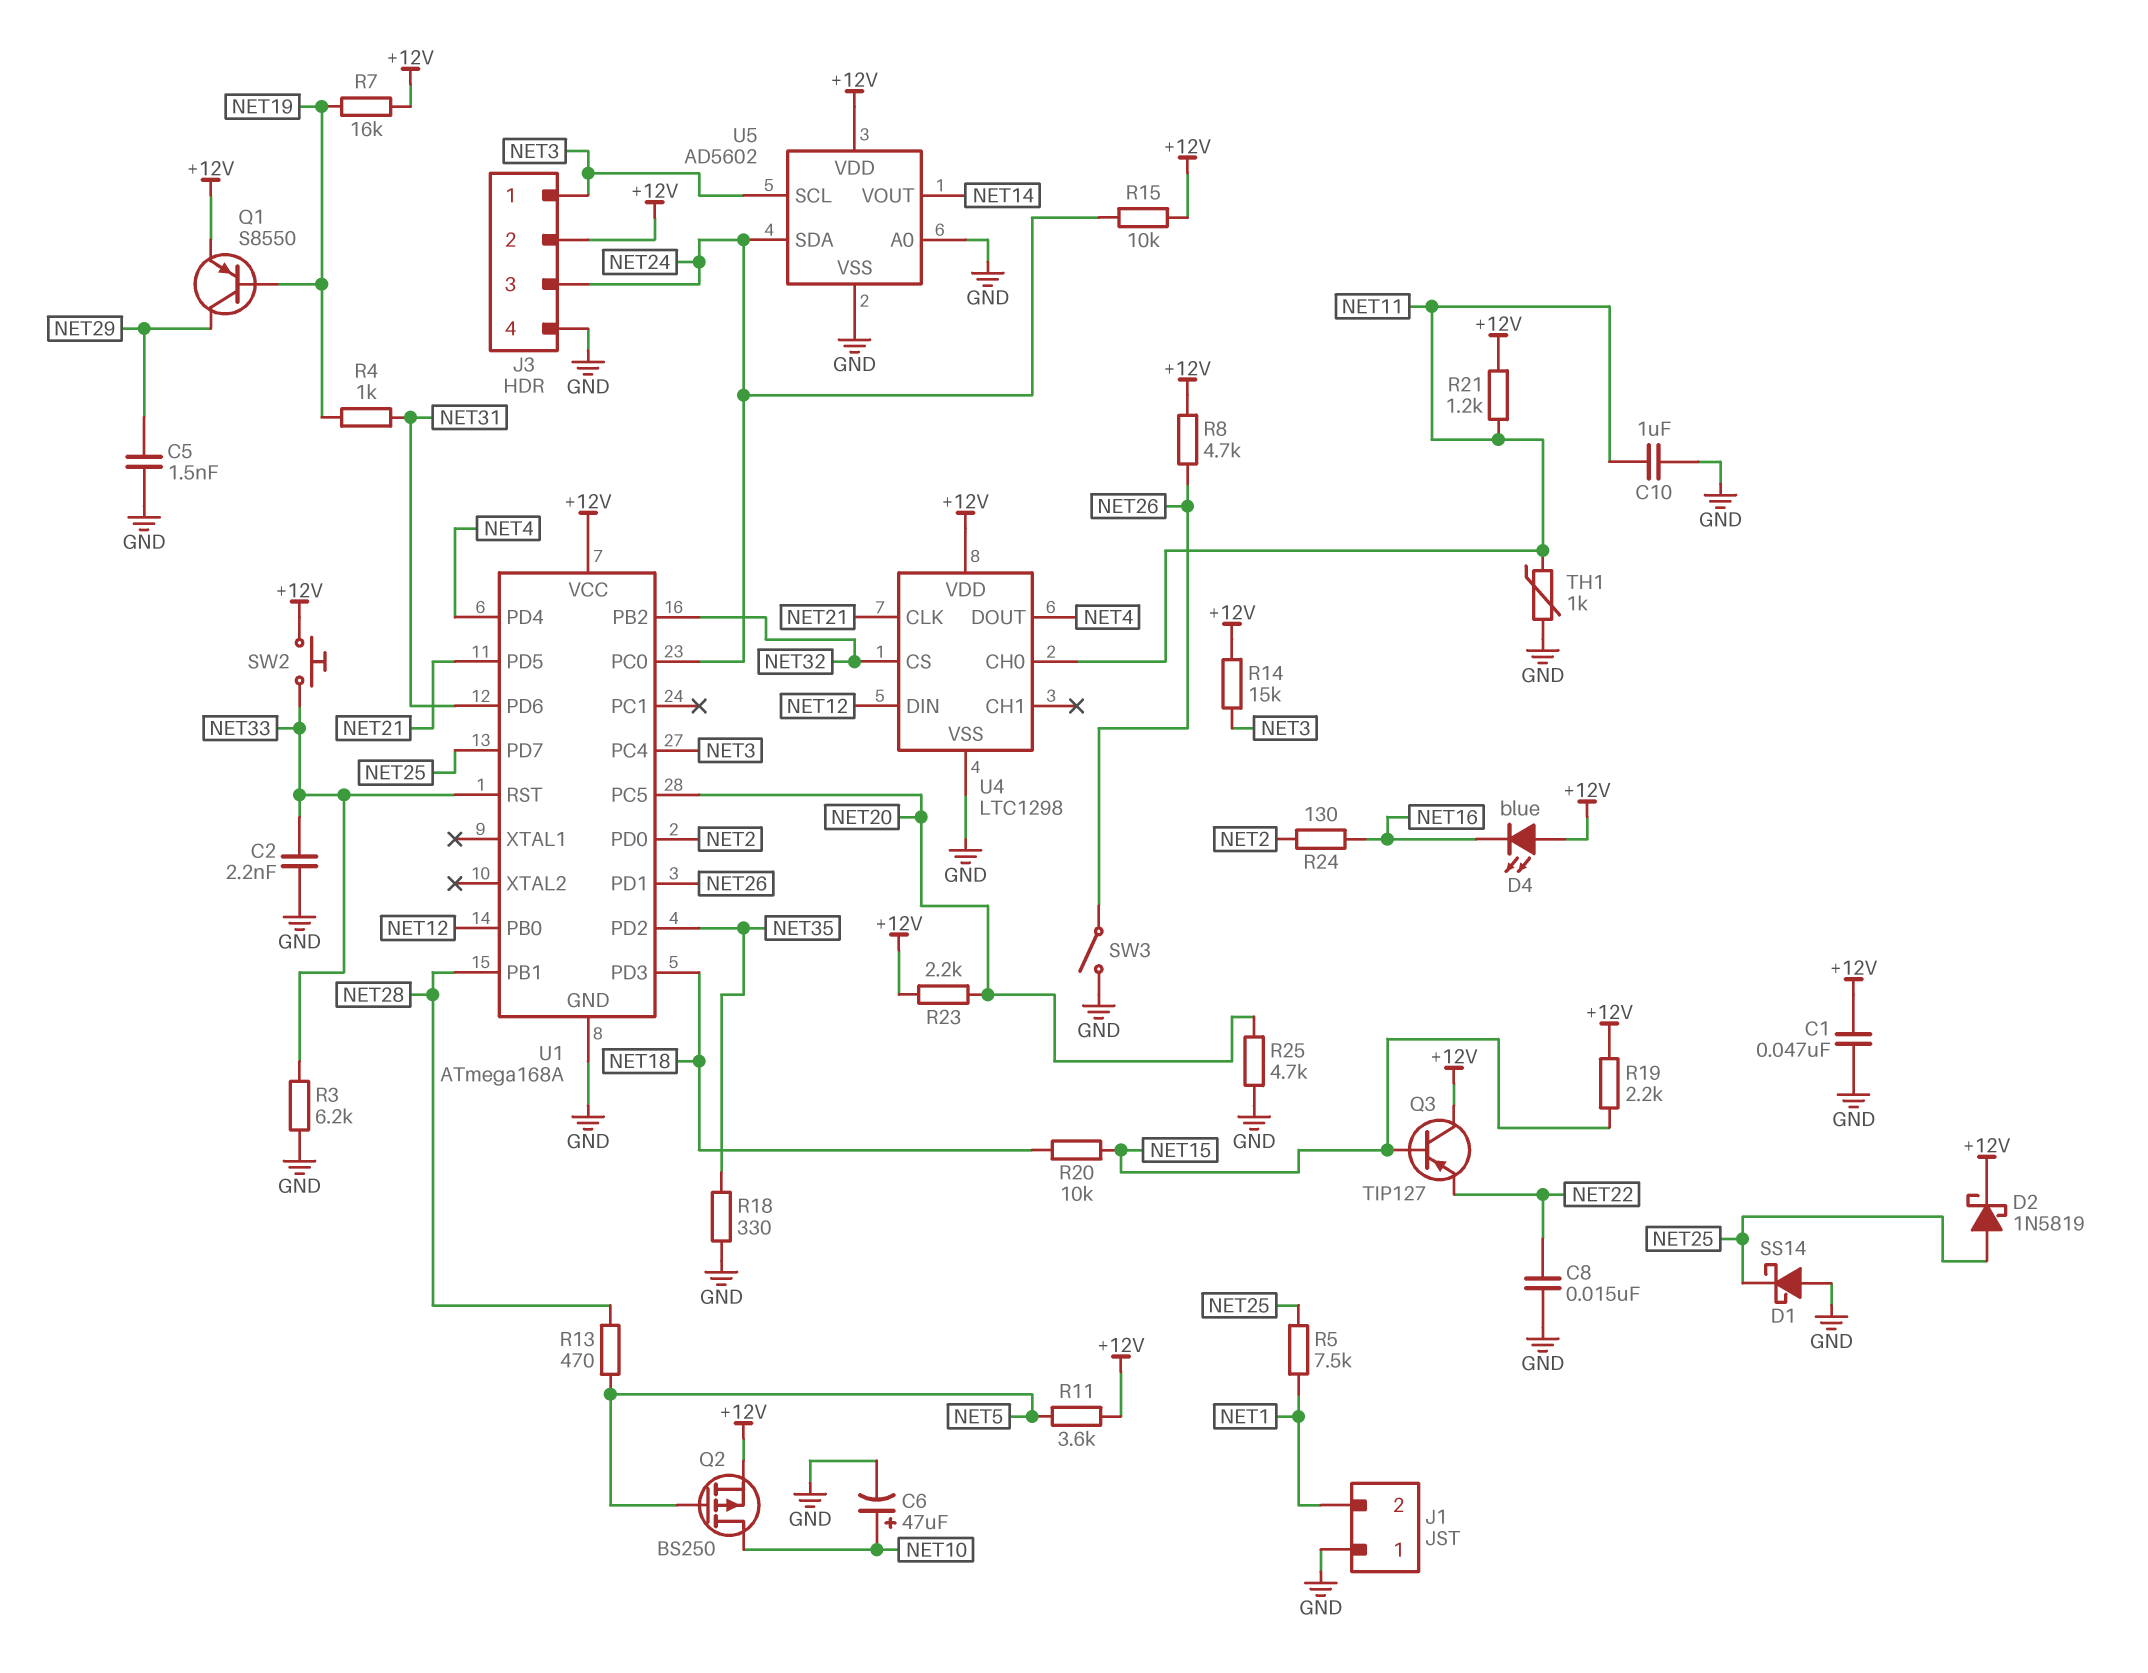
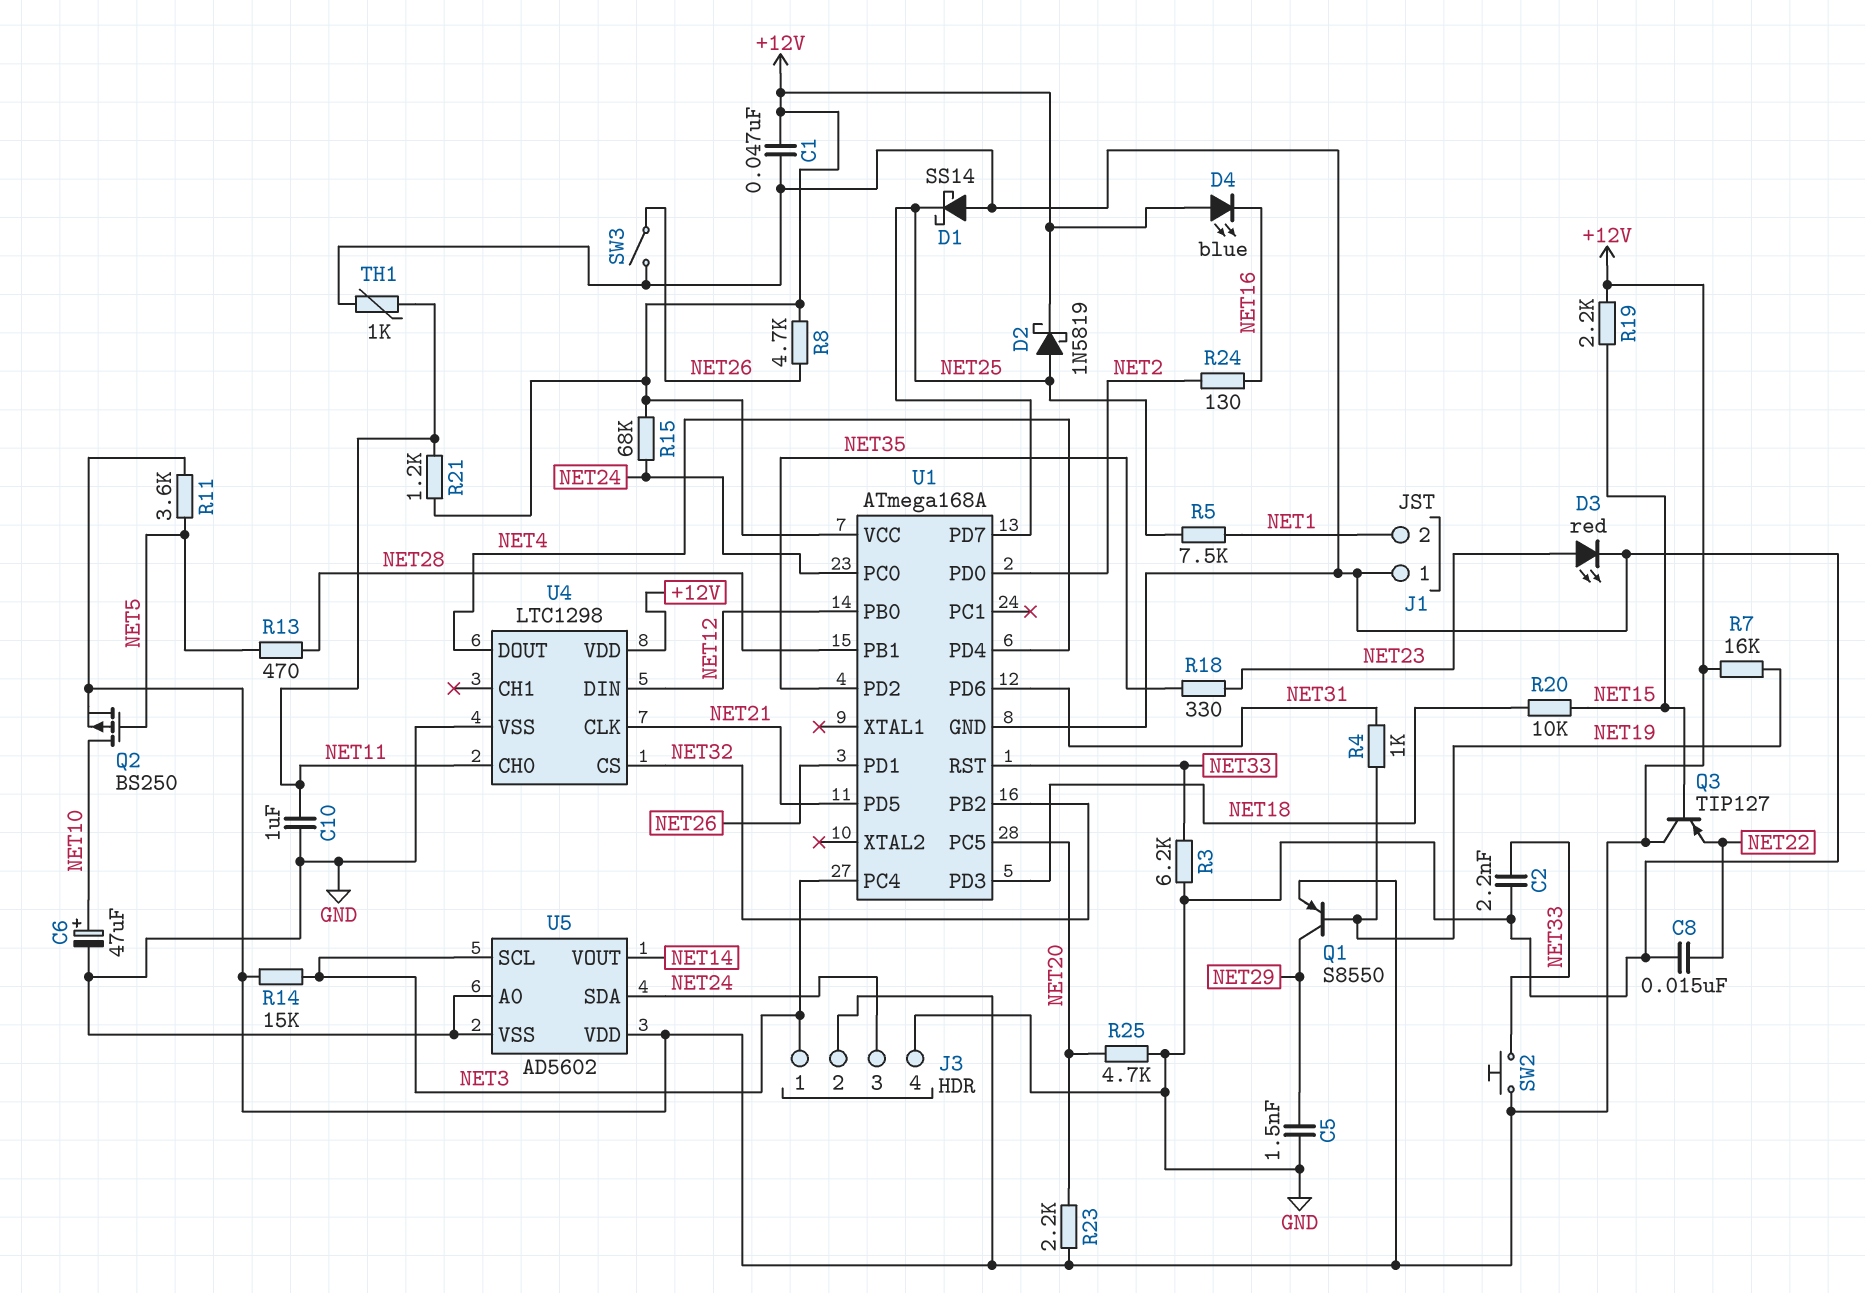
D3: none -> LED red (A NET23, K GND)
R15: 10k (+12V, NET24) -> 68k (+12V, NET24)
R18: 330 (GND, NET35) -> 330 (NET23, NET35)

